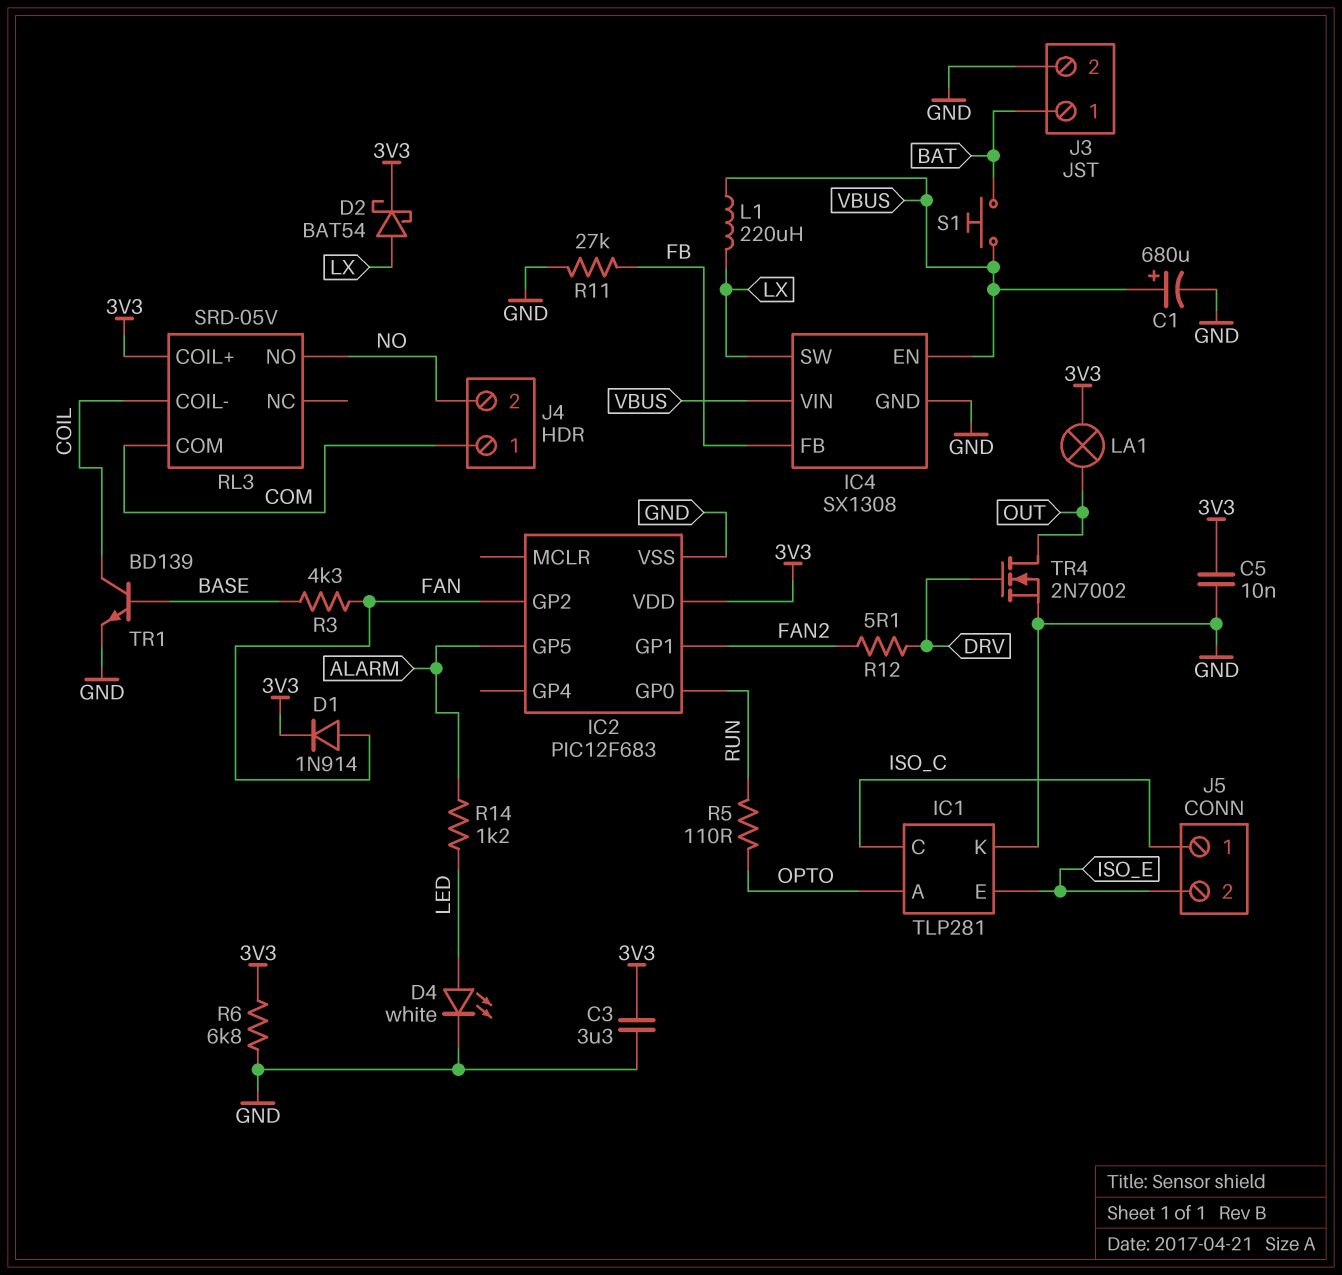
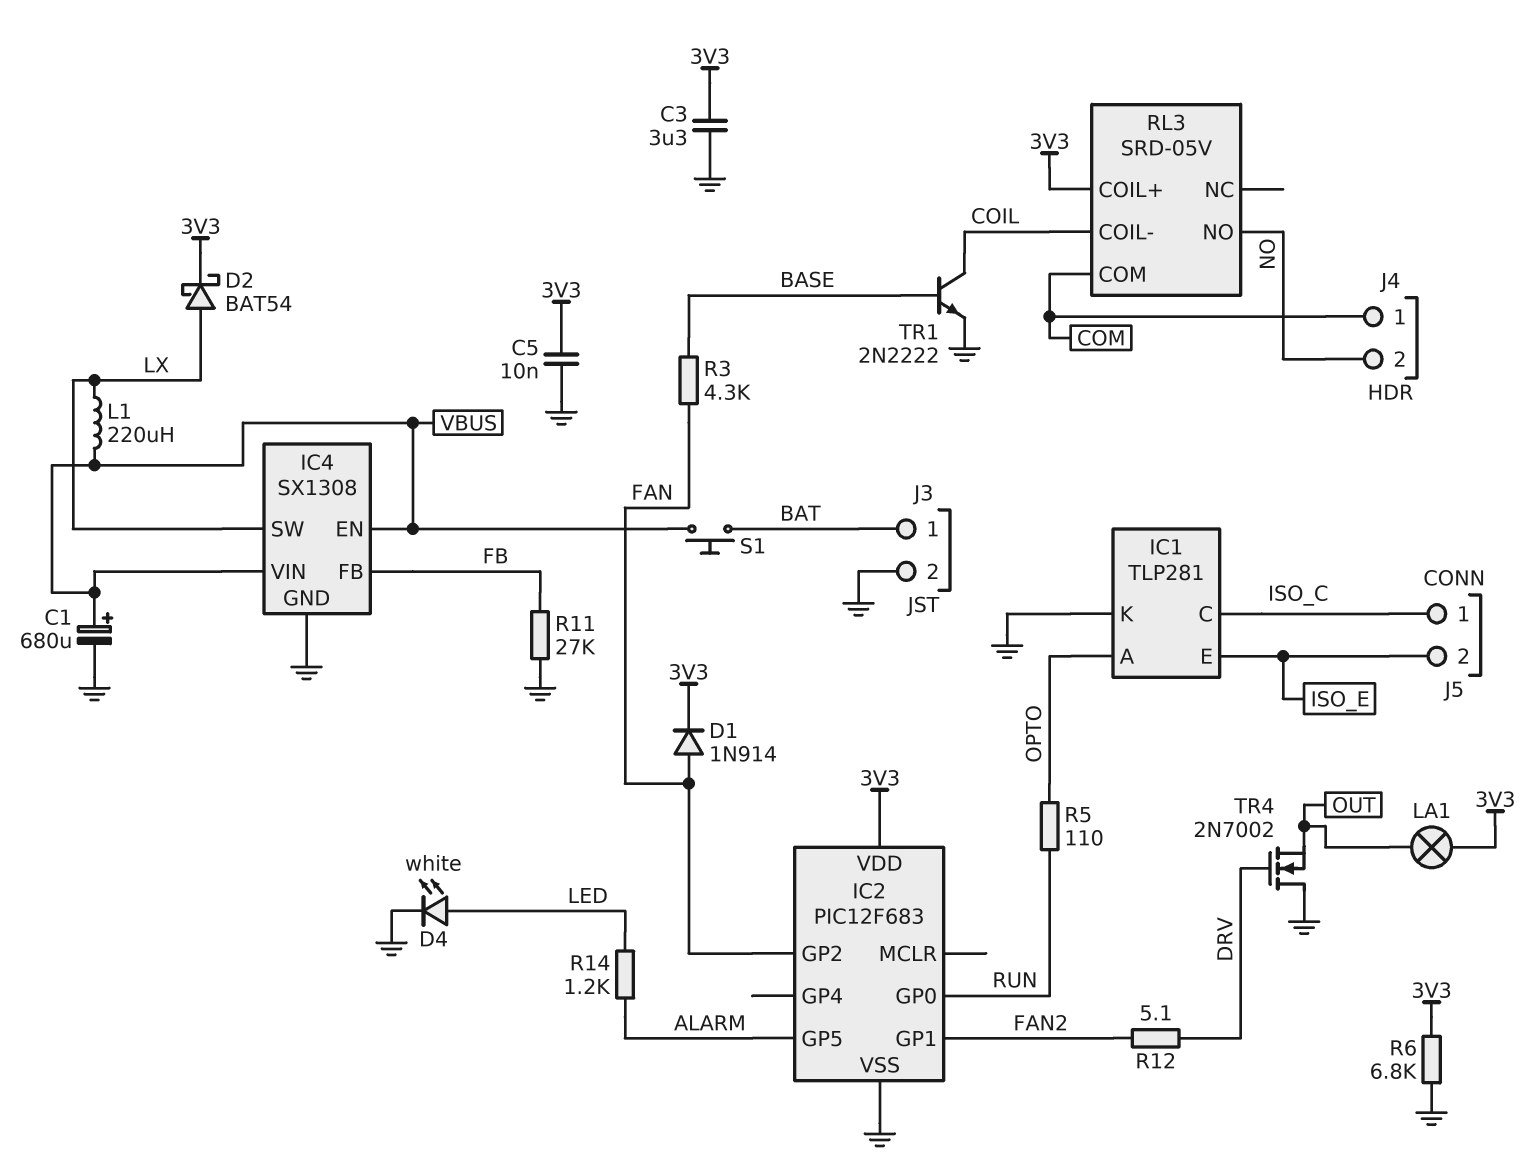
TR1: NPN BD139 (B BASE, C COIL, E GND) -> NPN 2N2222 (B BASE, C COIL, E GND)
TR4: NMOS 2N7002 (G DRV, D OUT, S GND) -> NMOS 2N7002 (G DRV, D GND, S OUT)

